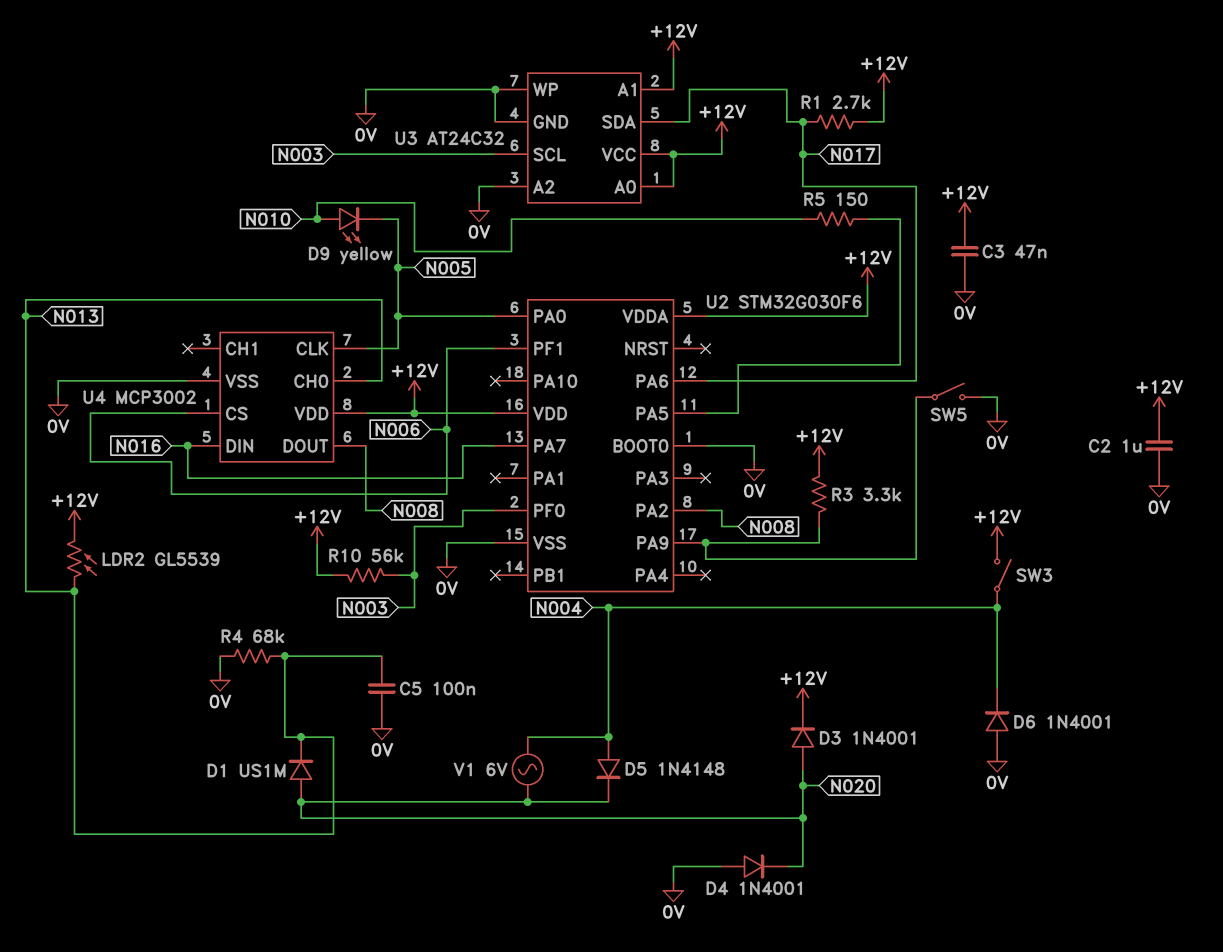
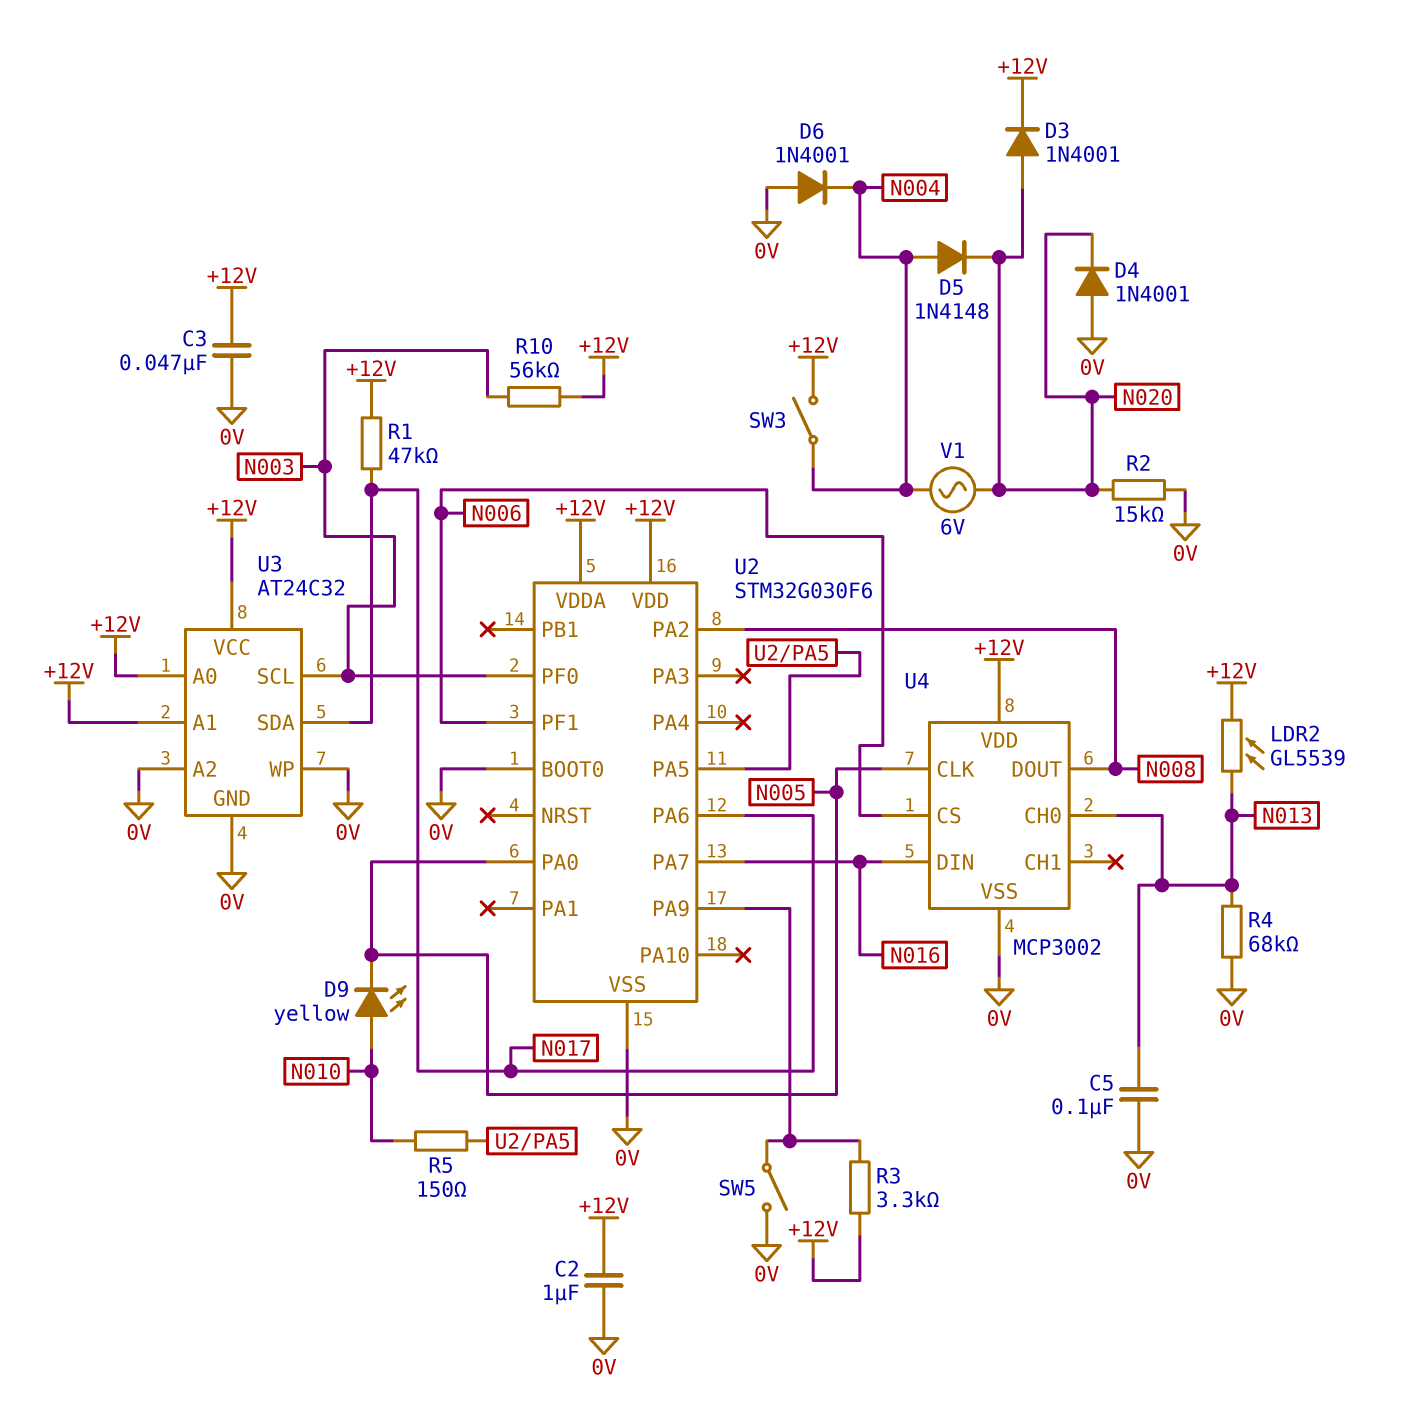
D1: diode US1M (A N020, K N013) -> none
R1: 2.7k (+12V, N017) -> 47k (+12V, N017)
R2: none -> 15k (0V, N020)

